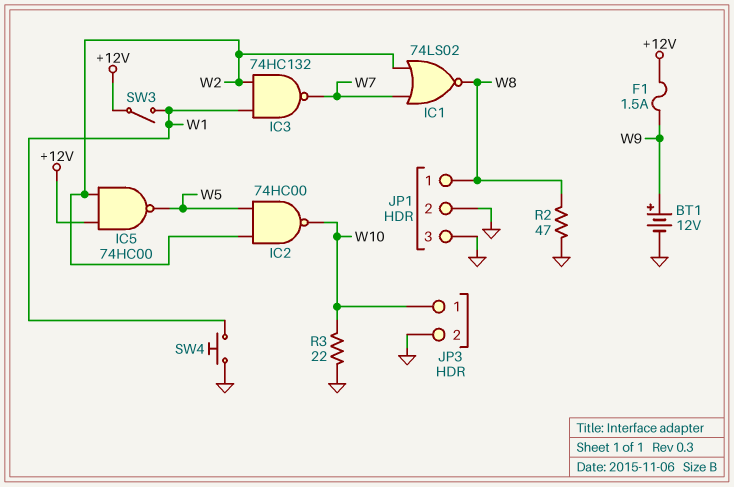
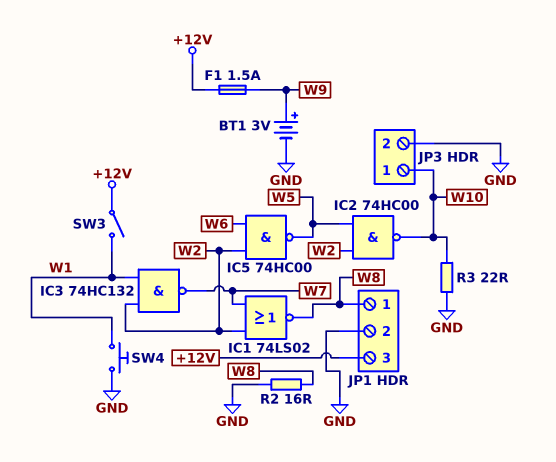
BT1: 12V (plus W9, minus GND) -> 3V (plus W9, minus GND)
IC5: NAND 74HC00 (in +12V, in W2, out W5) -> NAND 74HC00 (in W2, in W6, out W5)
JP1 pin 3: GND -> +12V
R2: 47 (GND, W8) -> 16 (GND, W8)

